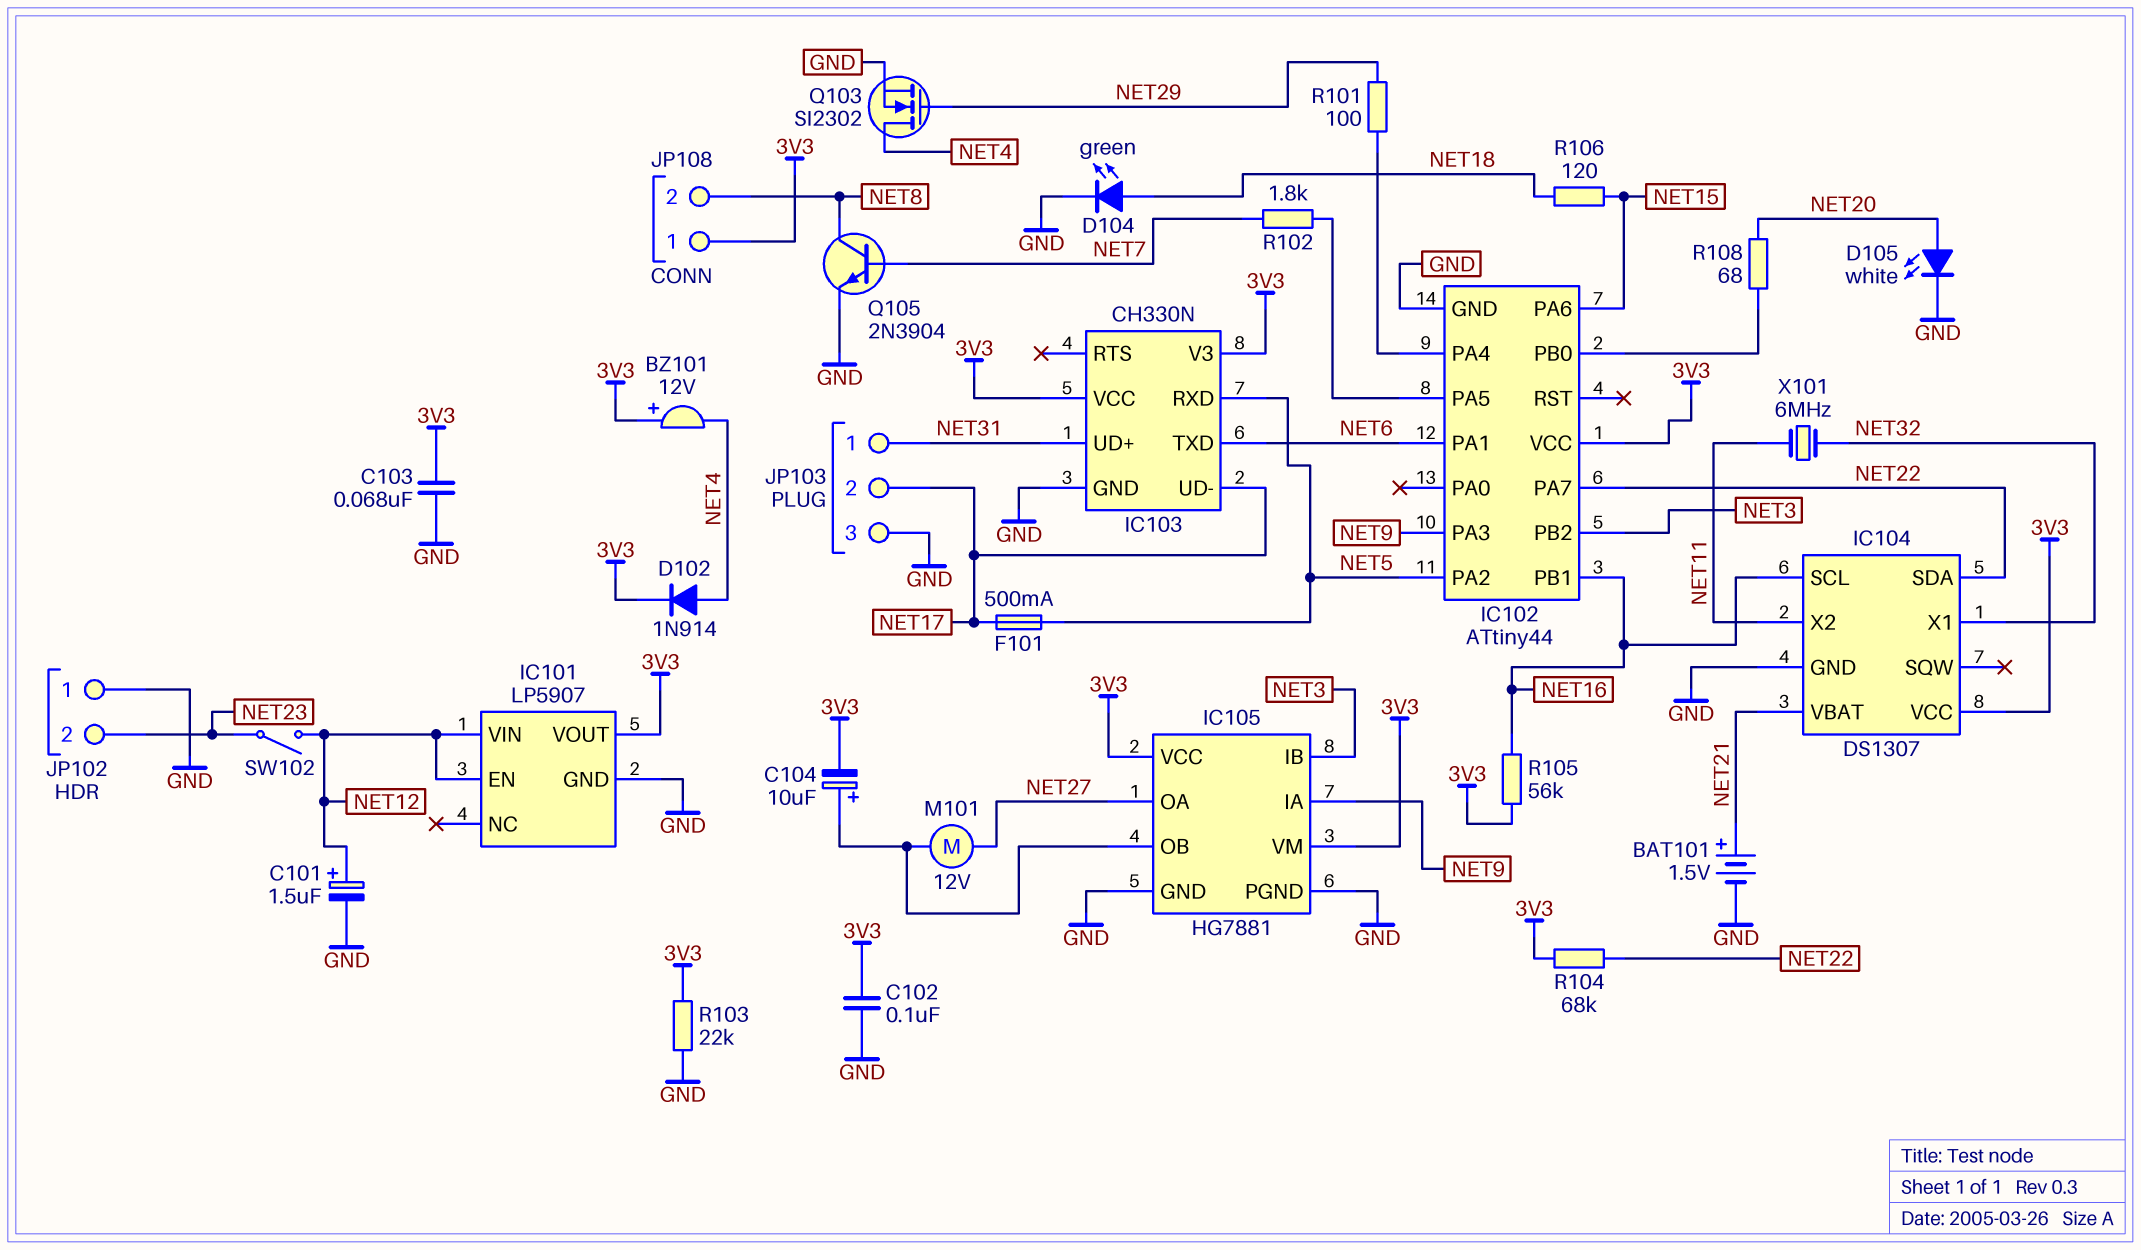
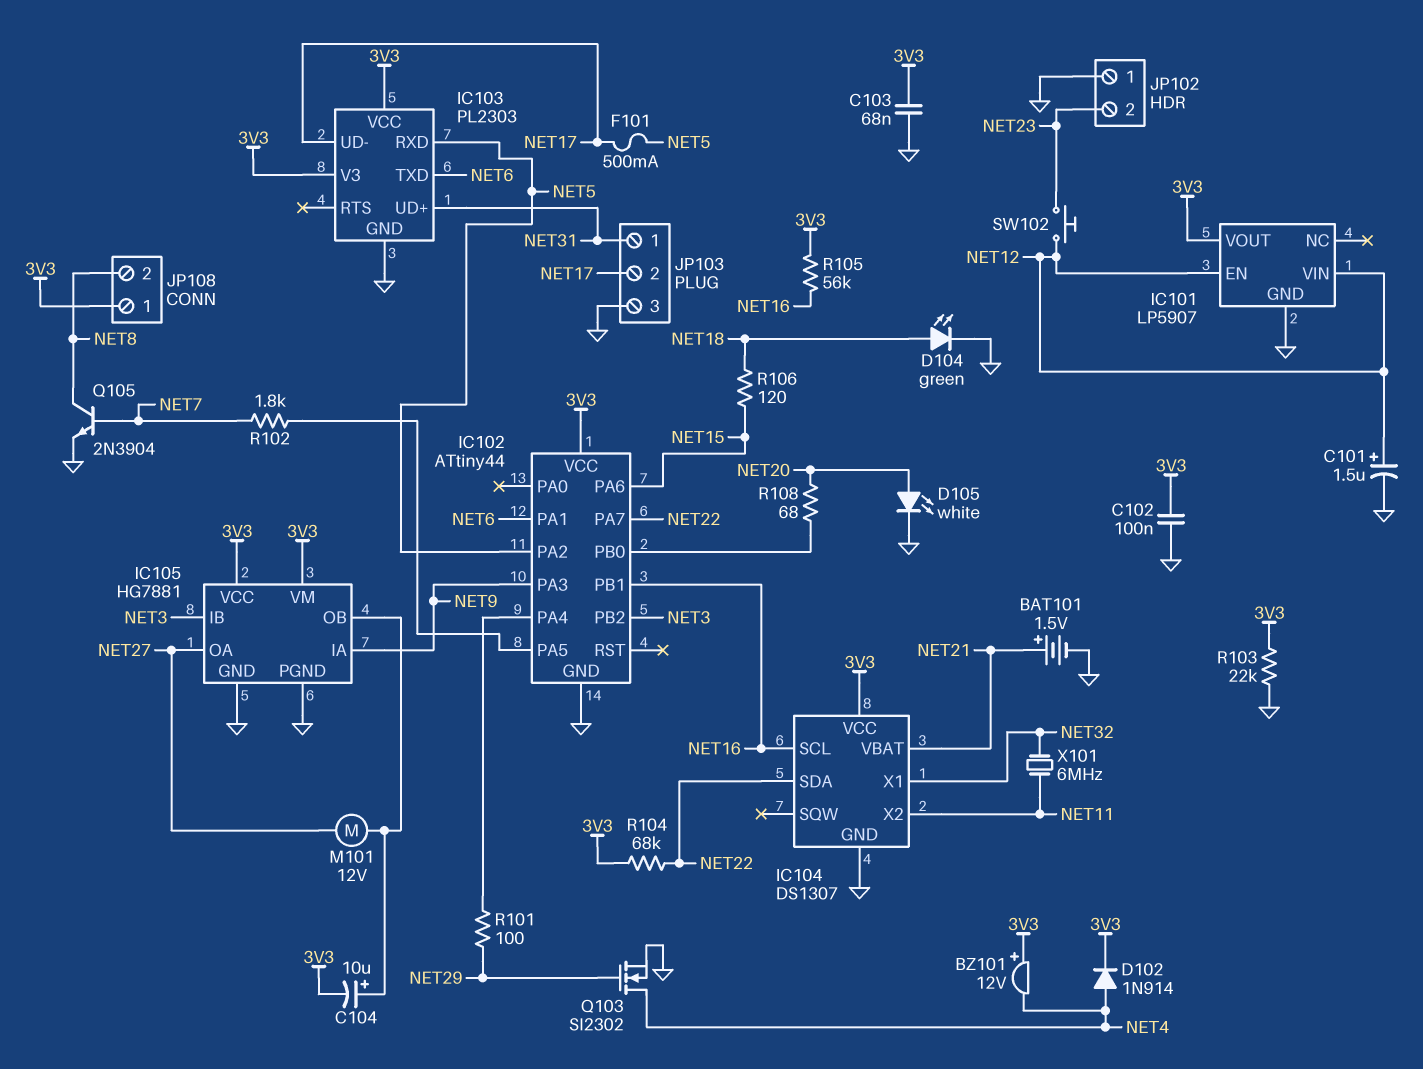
IC103: CH330N -> PL2303
SW102: switch (NET12, NET23) -> button (NET12, NET23)

